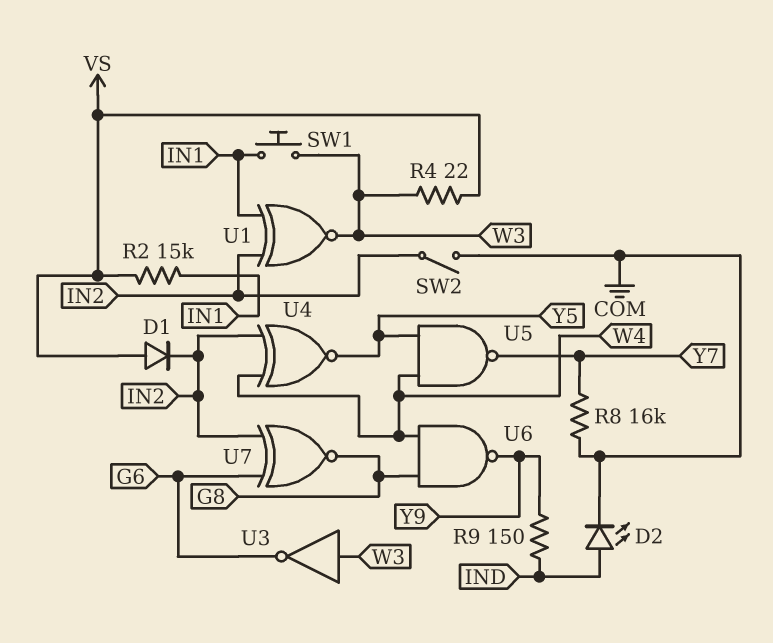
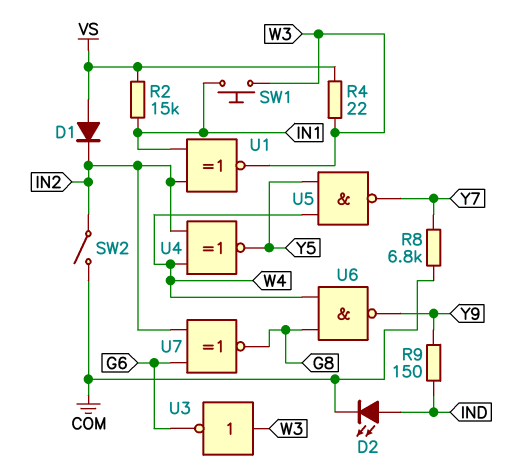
R8: 16k (COM, Y7) -> 6.8k (COM, Y7)

